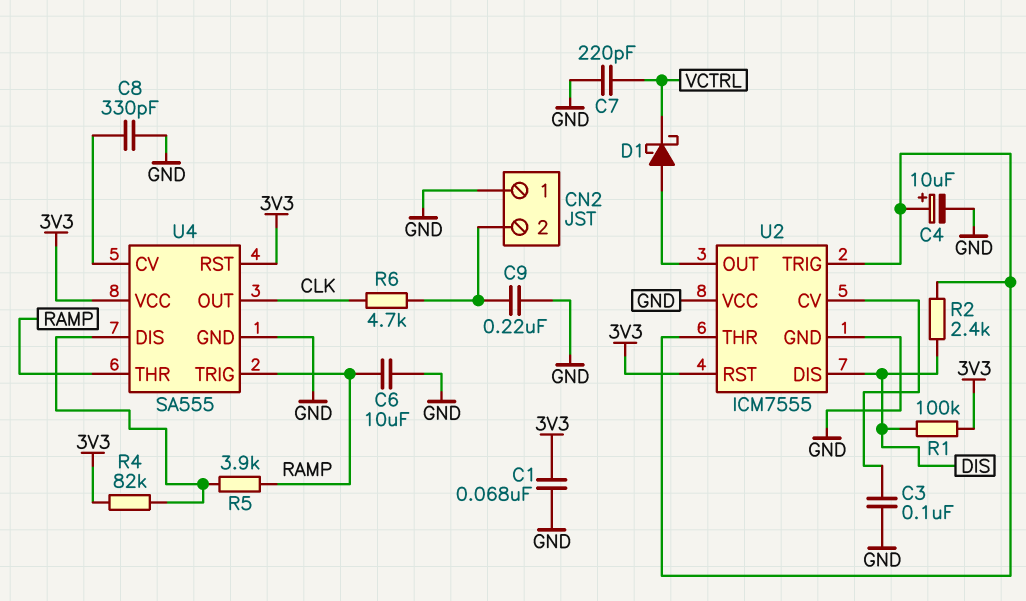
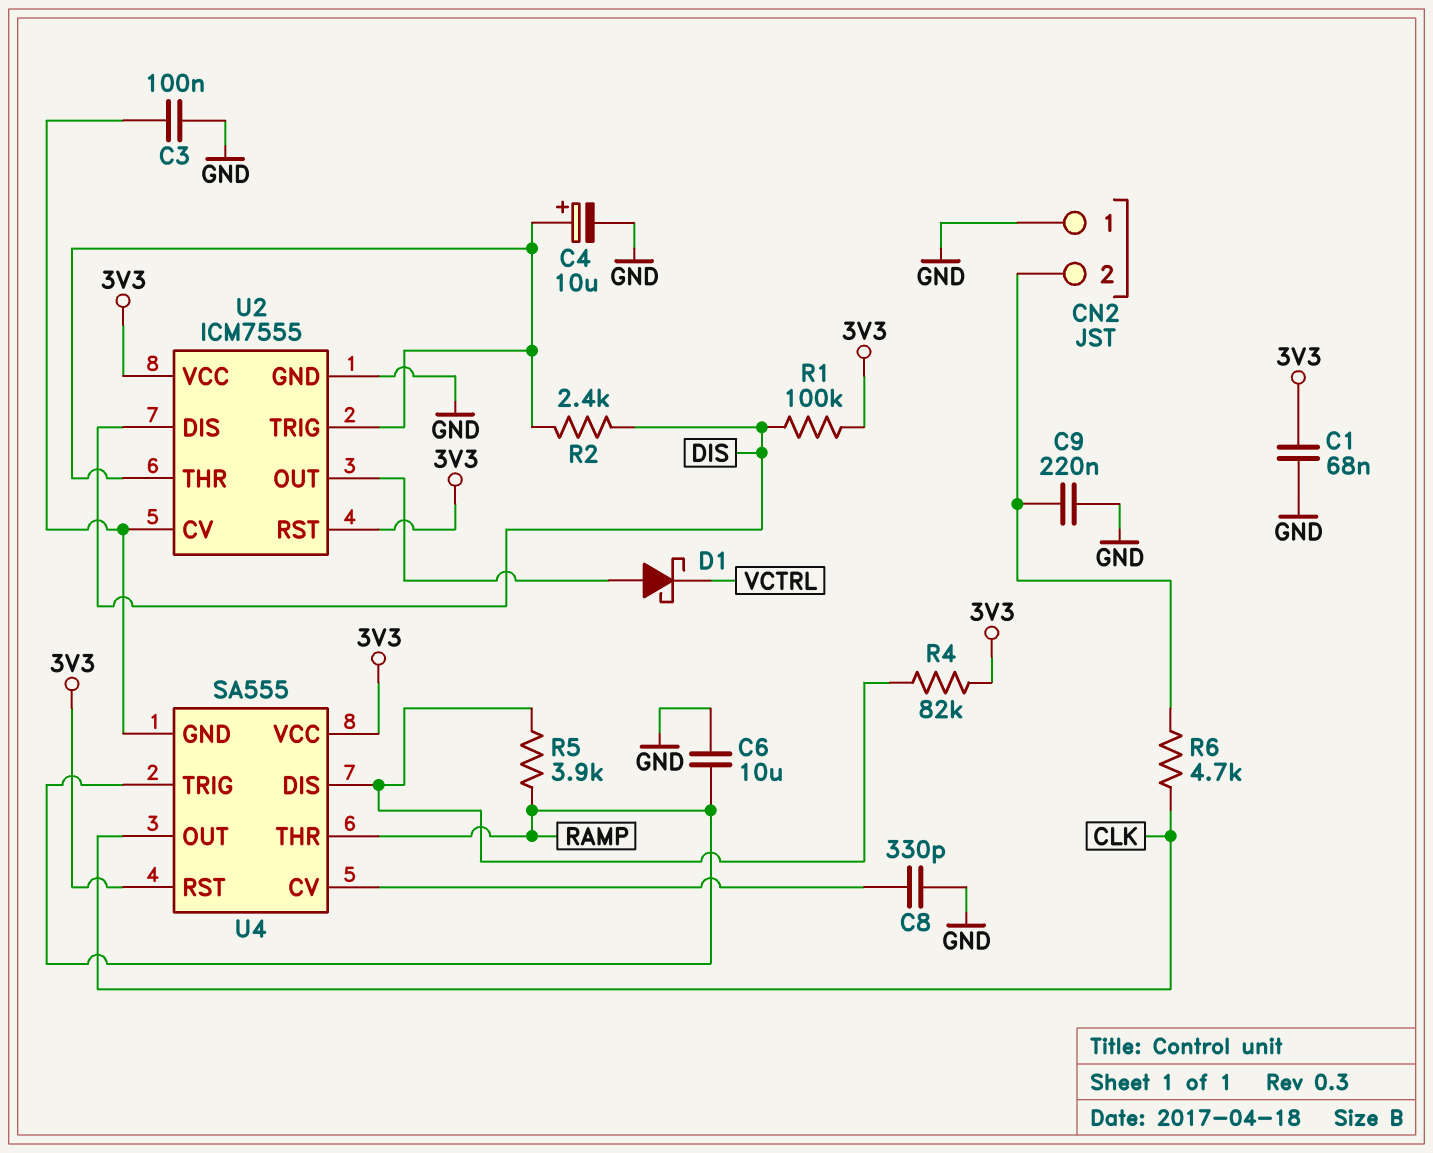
C7: 220pF (GND, VCTRL) -> none
U2 pin VCC: GND -> 3V3
U4 pin GND: GND -> U2/CV

